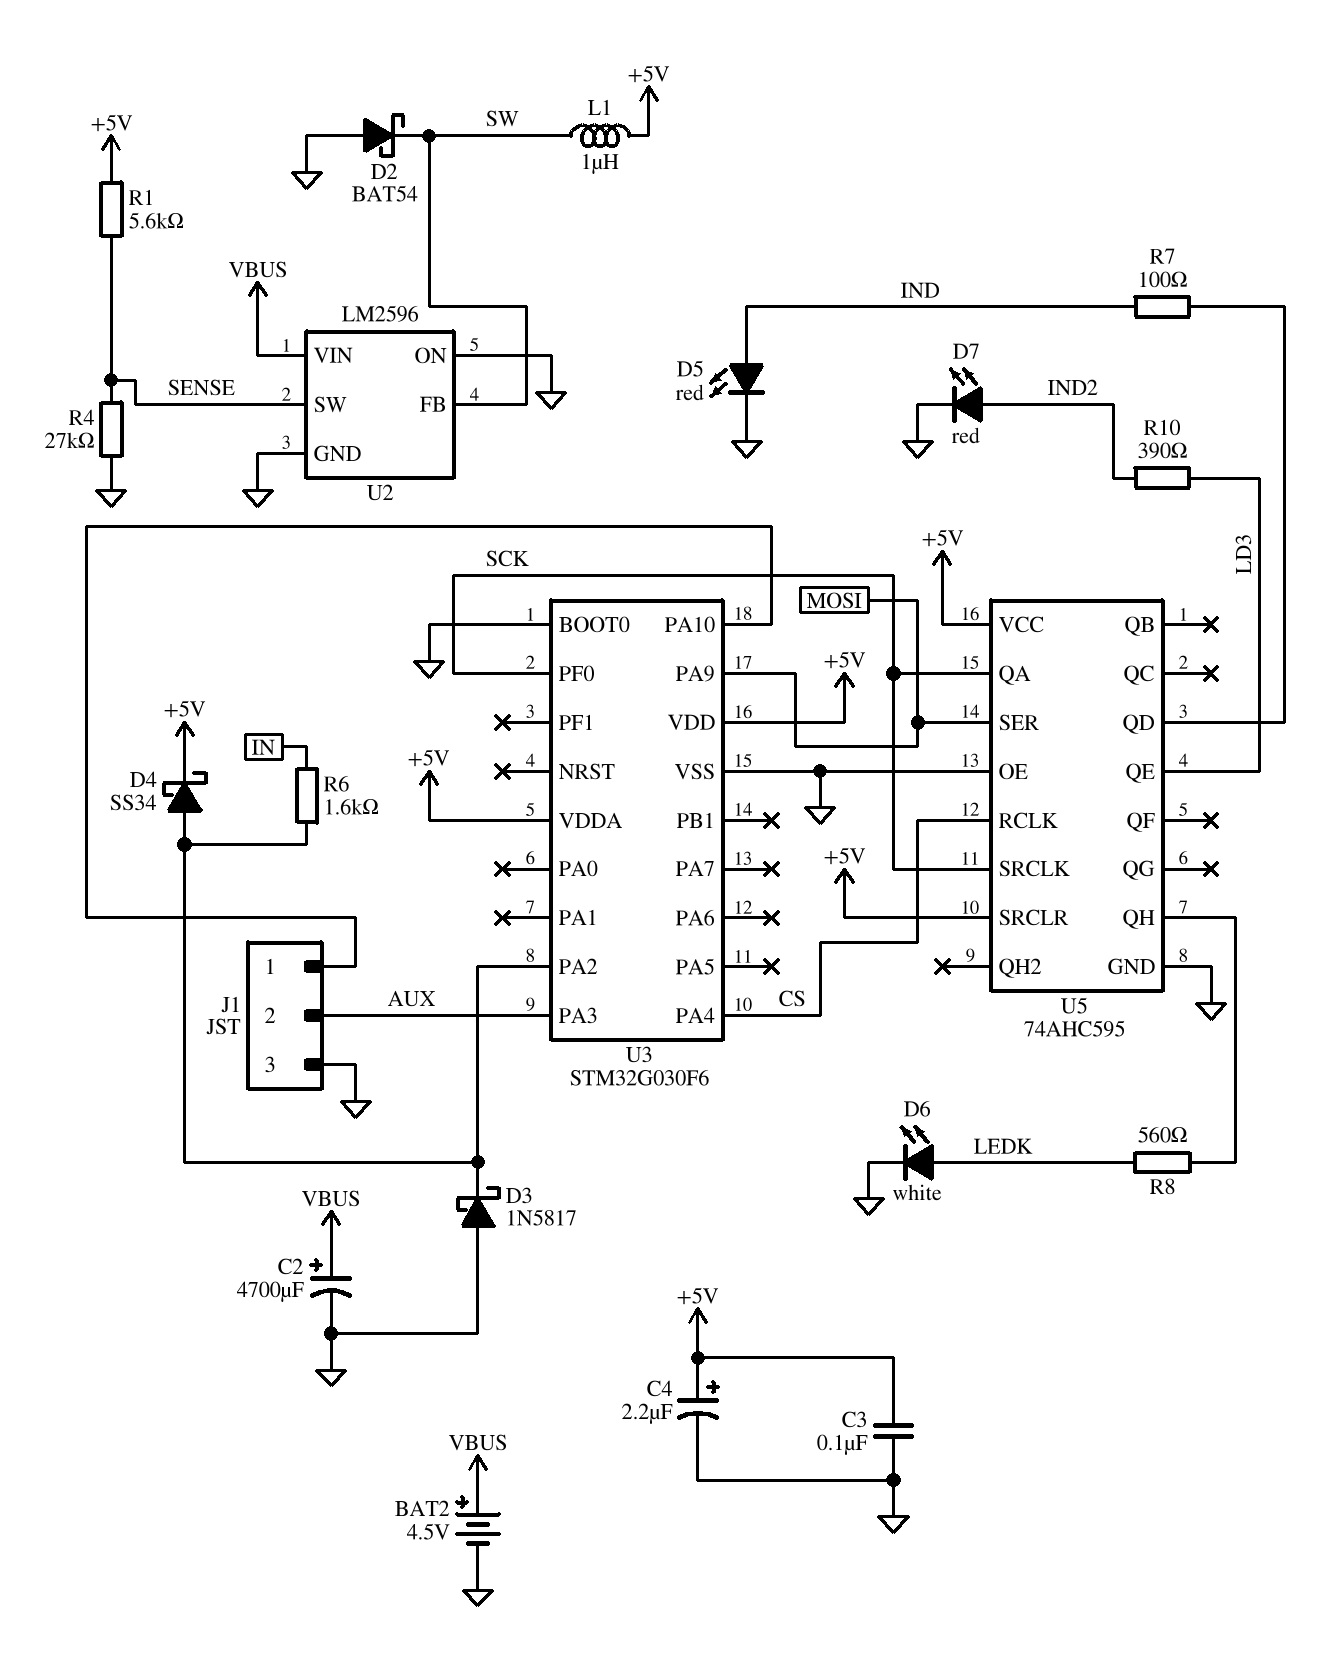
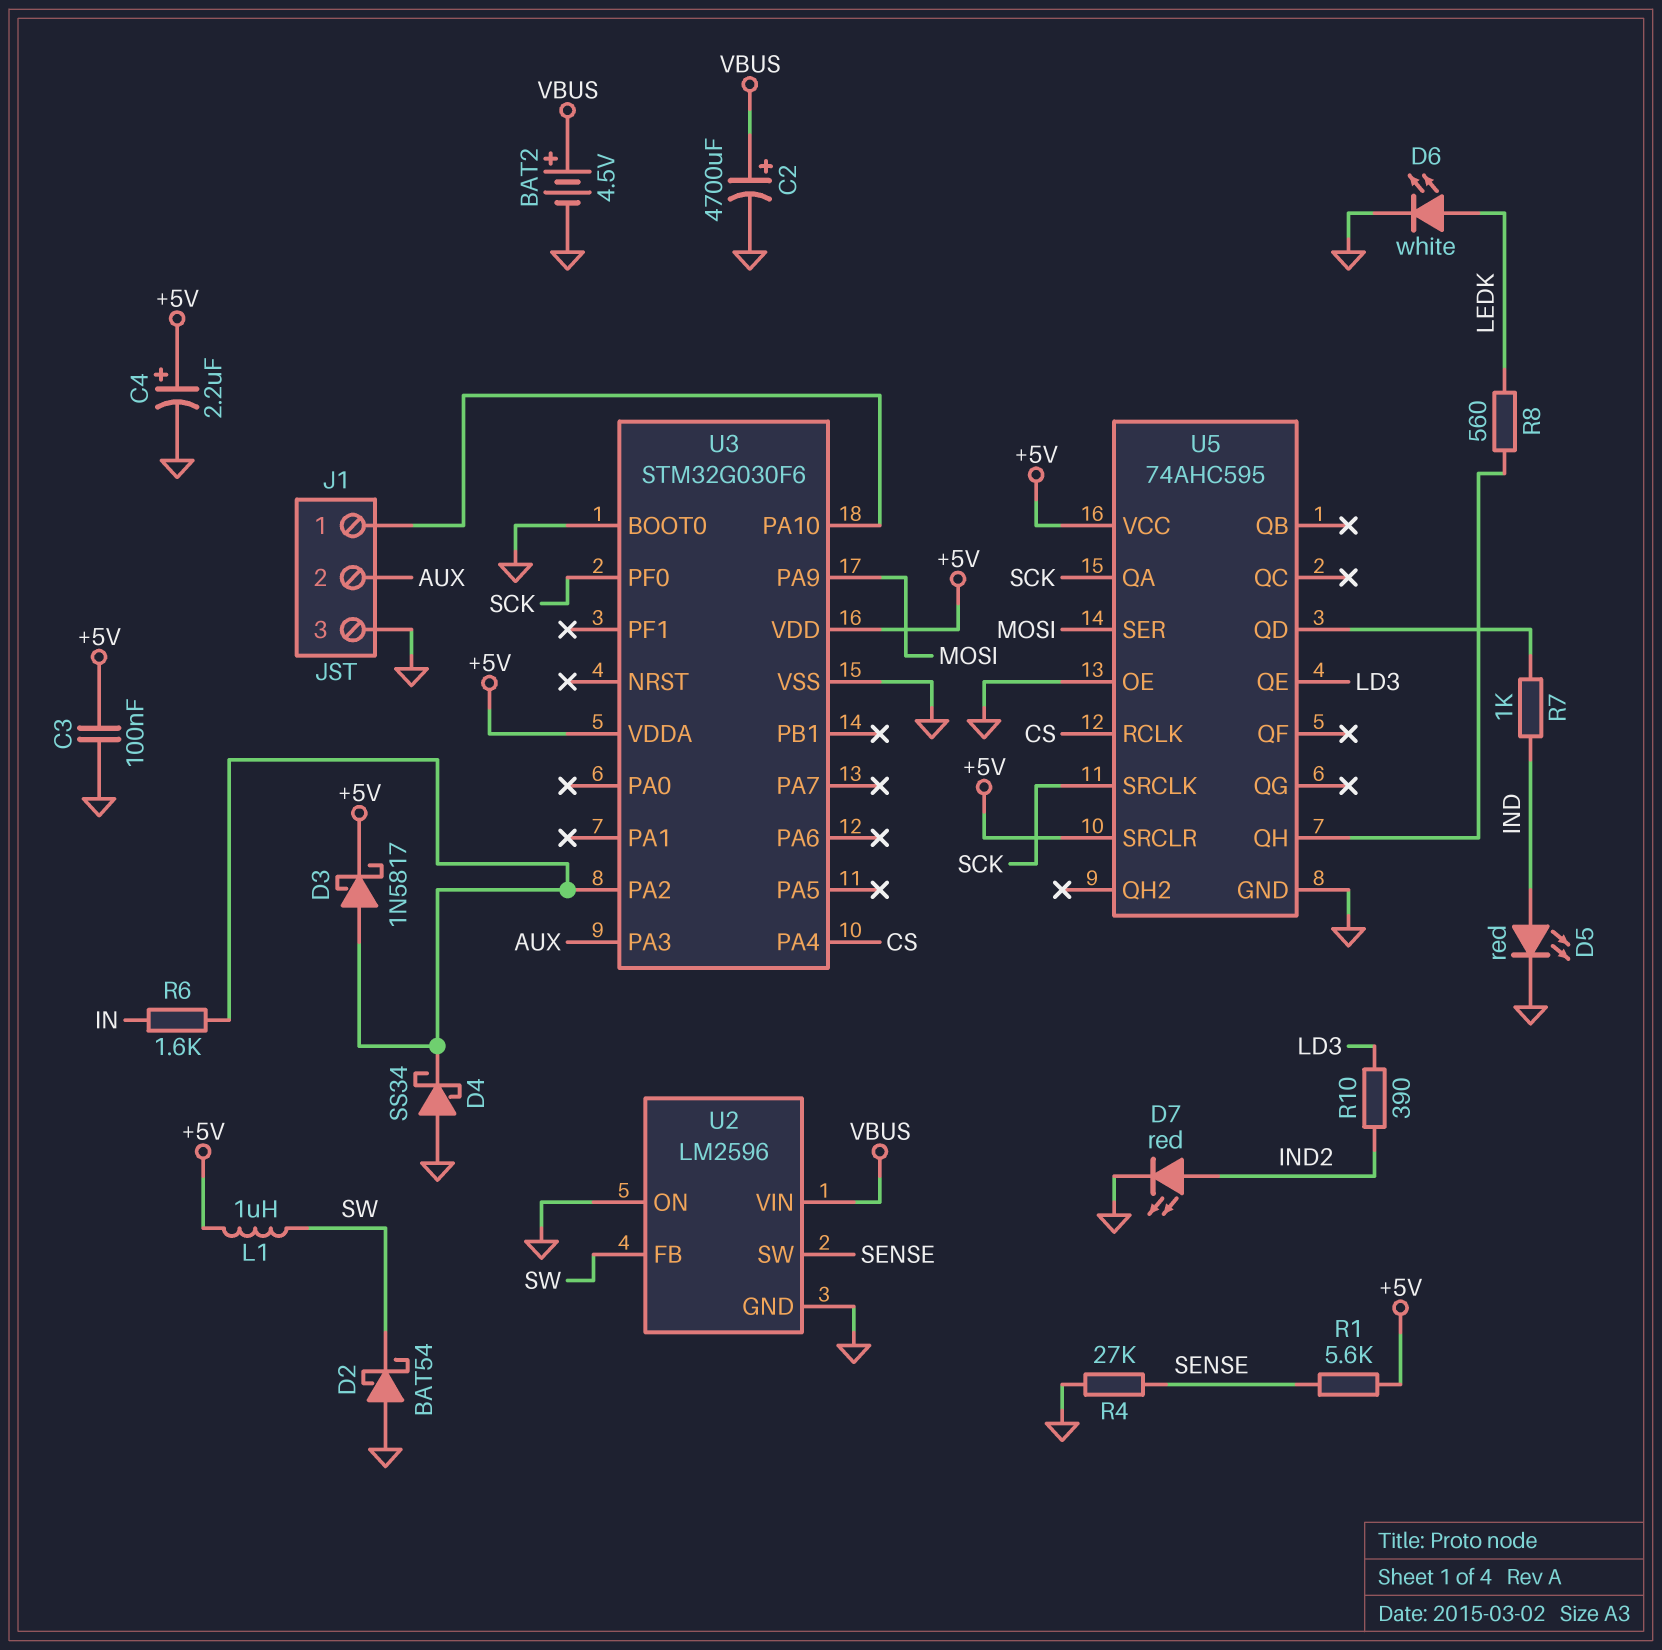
D3: schottky 1N5817 (A GND, K U3/PA2) -> schottky 1N5817 (A U3/PA2, K +5V)
D4: schottky SS34 (A U3/PA2, K +5V) -> schottky SS34 (A GND, K U3/PA2)
R7: 100 (IND, U5/QD) -> 1k (IND, U5/QD)

